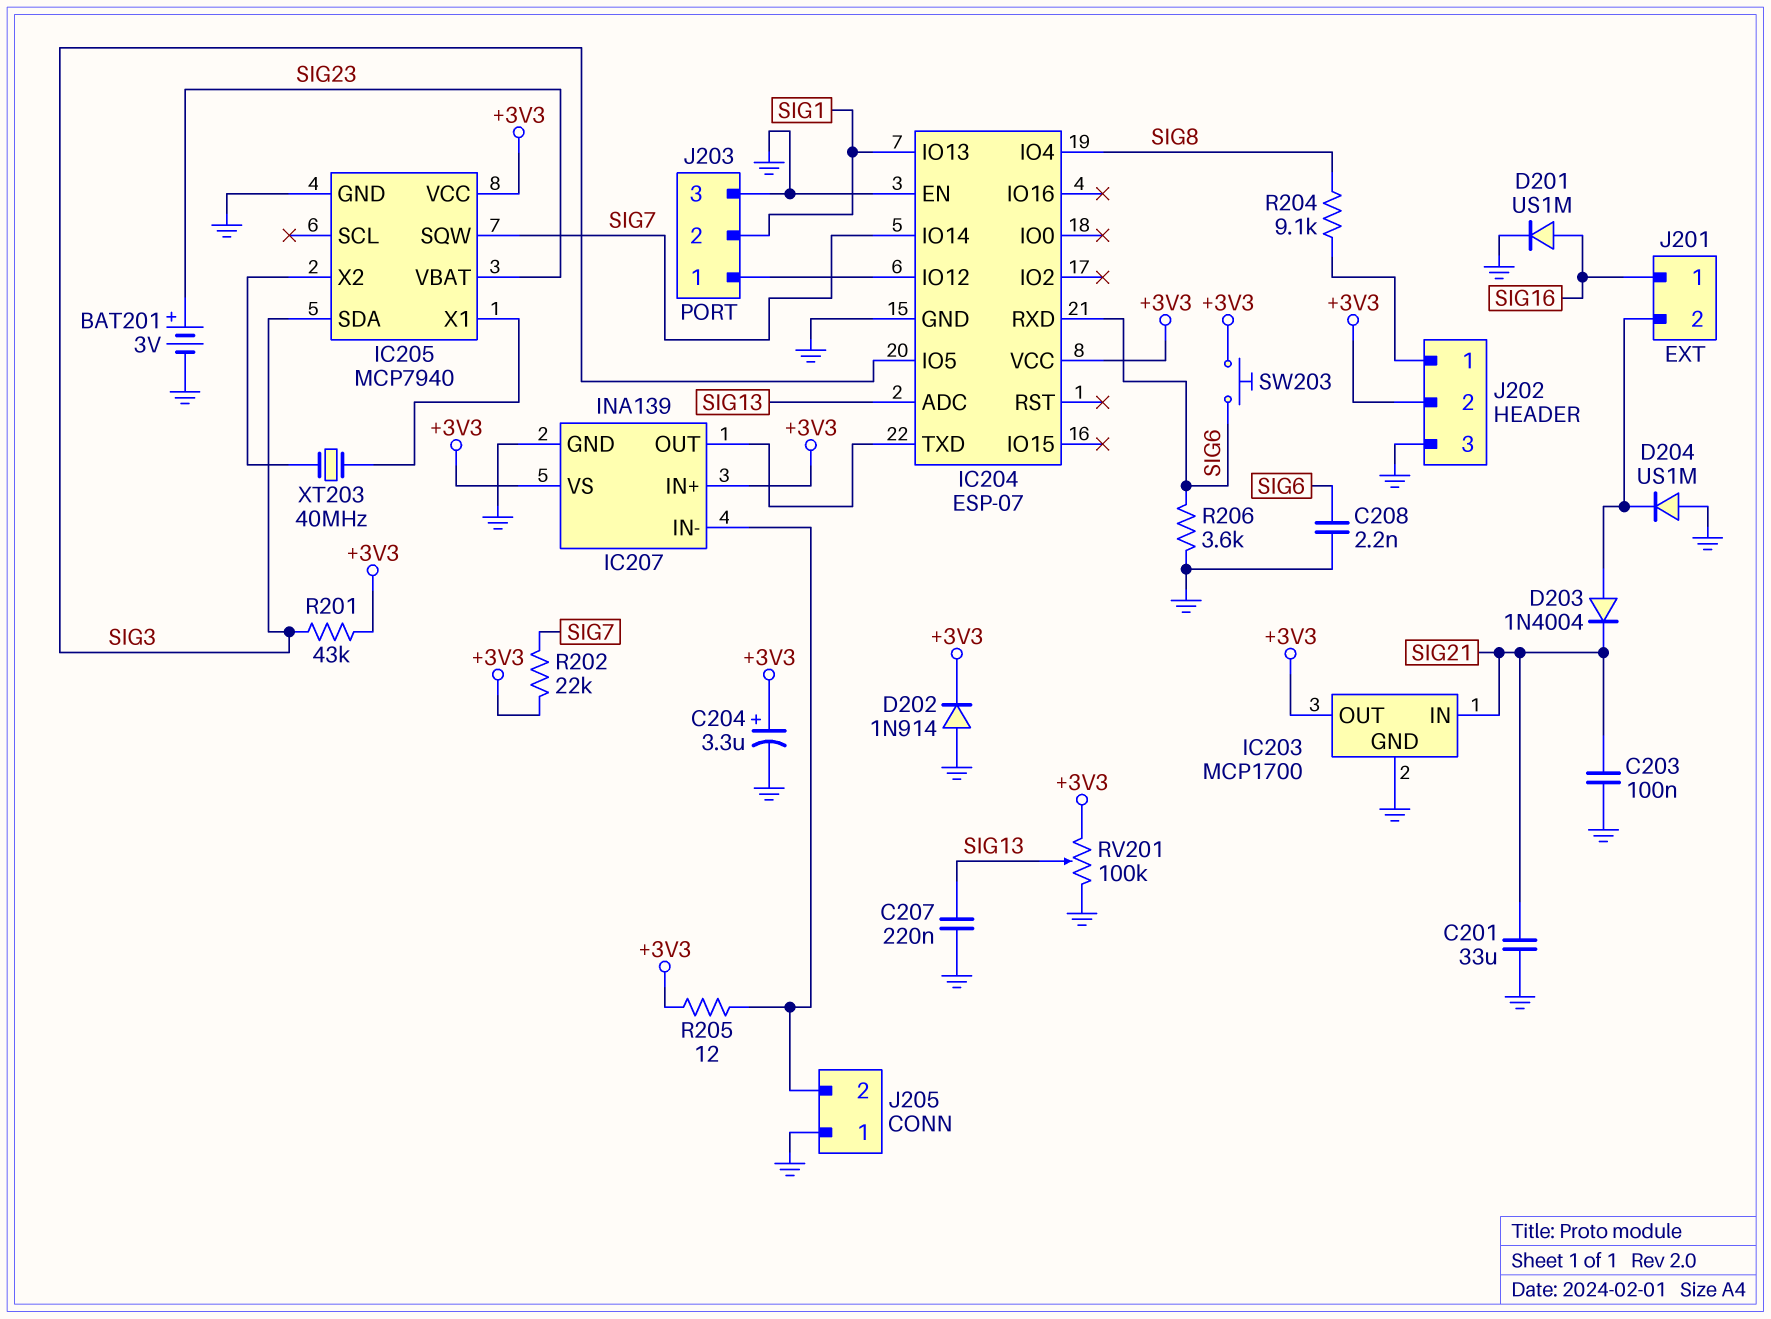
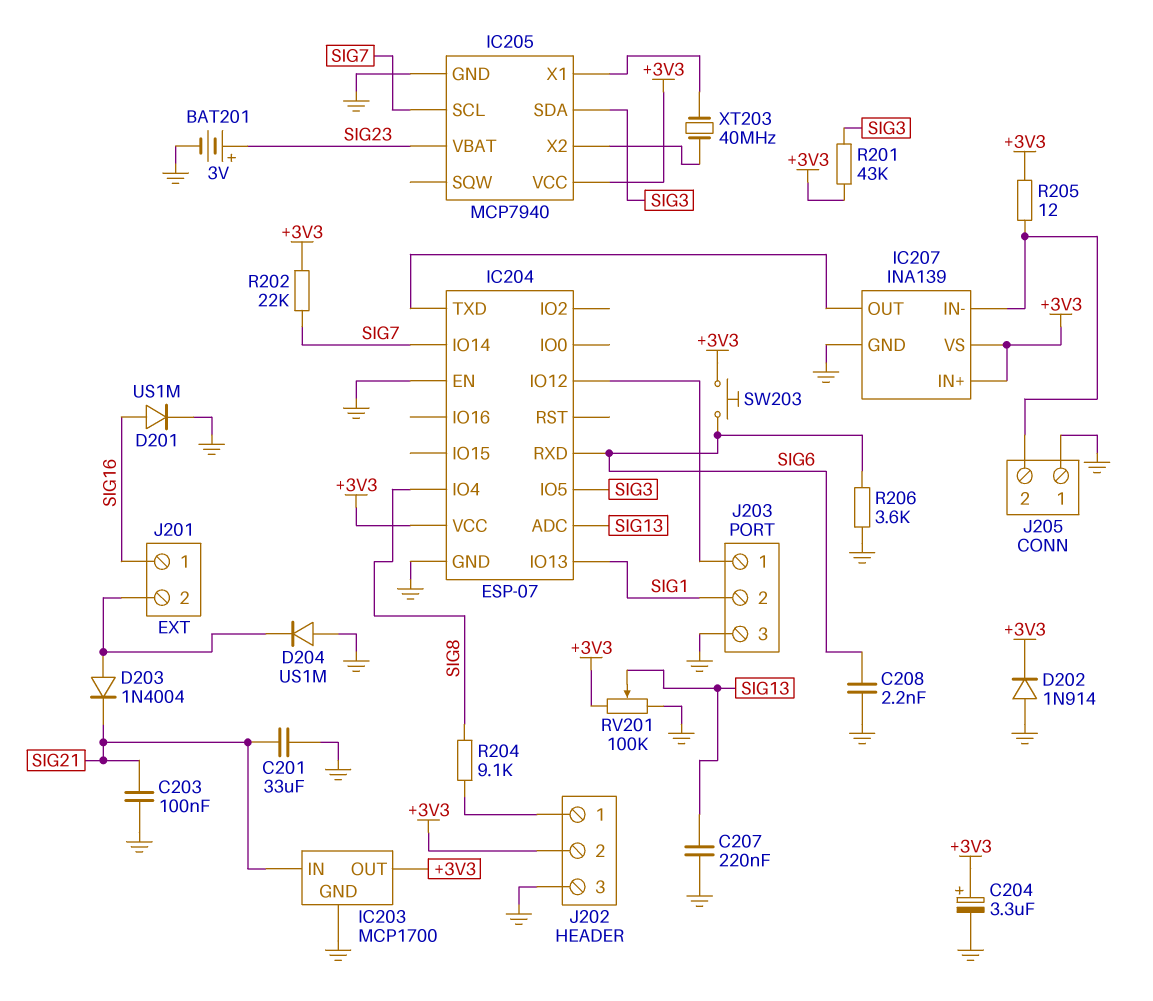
IC205 pin SCL: none -> SIG7
IC205 pin SQW: SIG7 -> none

